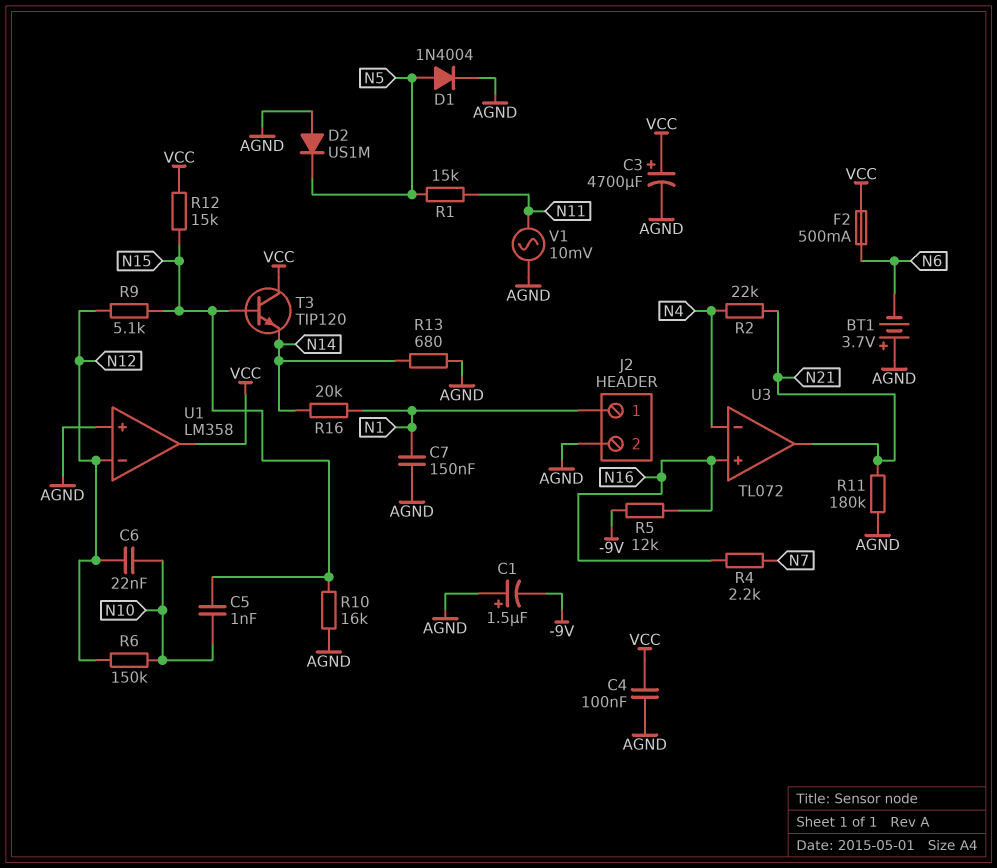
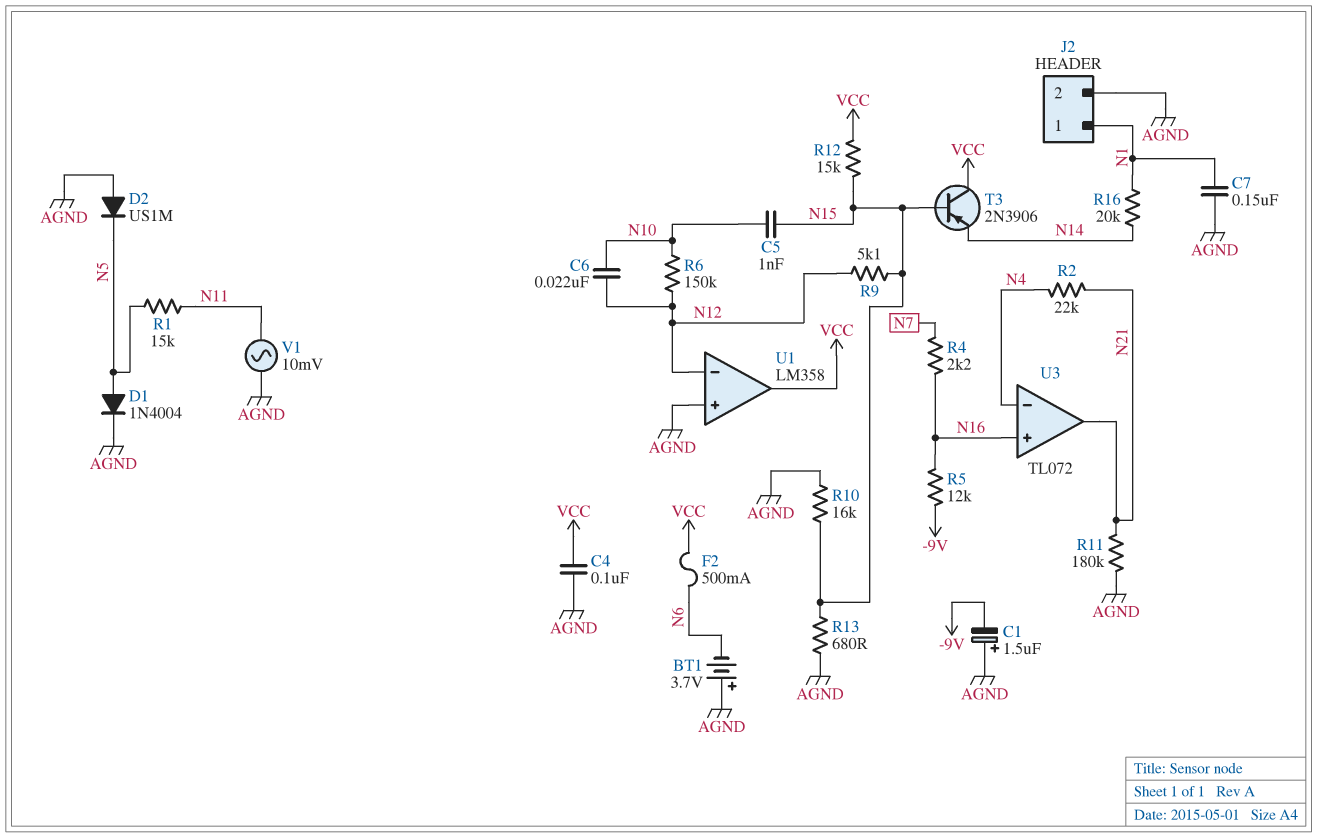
C3: 4700uF (plus VCC, minus AGND) -> none
R13: 680 (AGND, N14) -> 680 (AGND, N15)
T3: NPN TIP120 (B N15, C VCC, E N14) -> PNP 2N3906 (B N15, C VCC, E N14)

